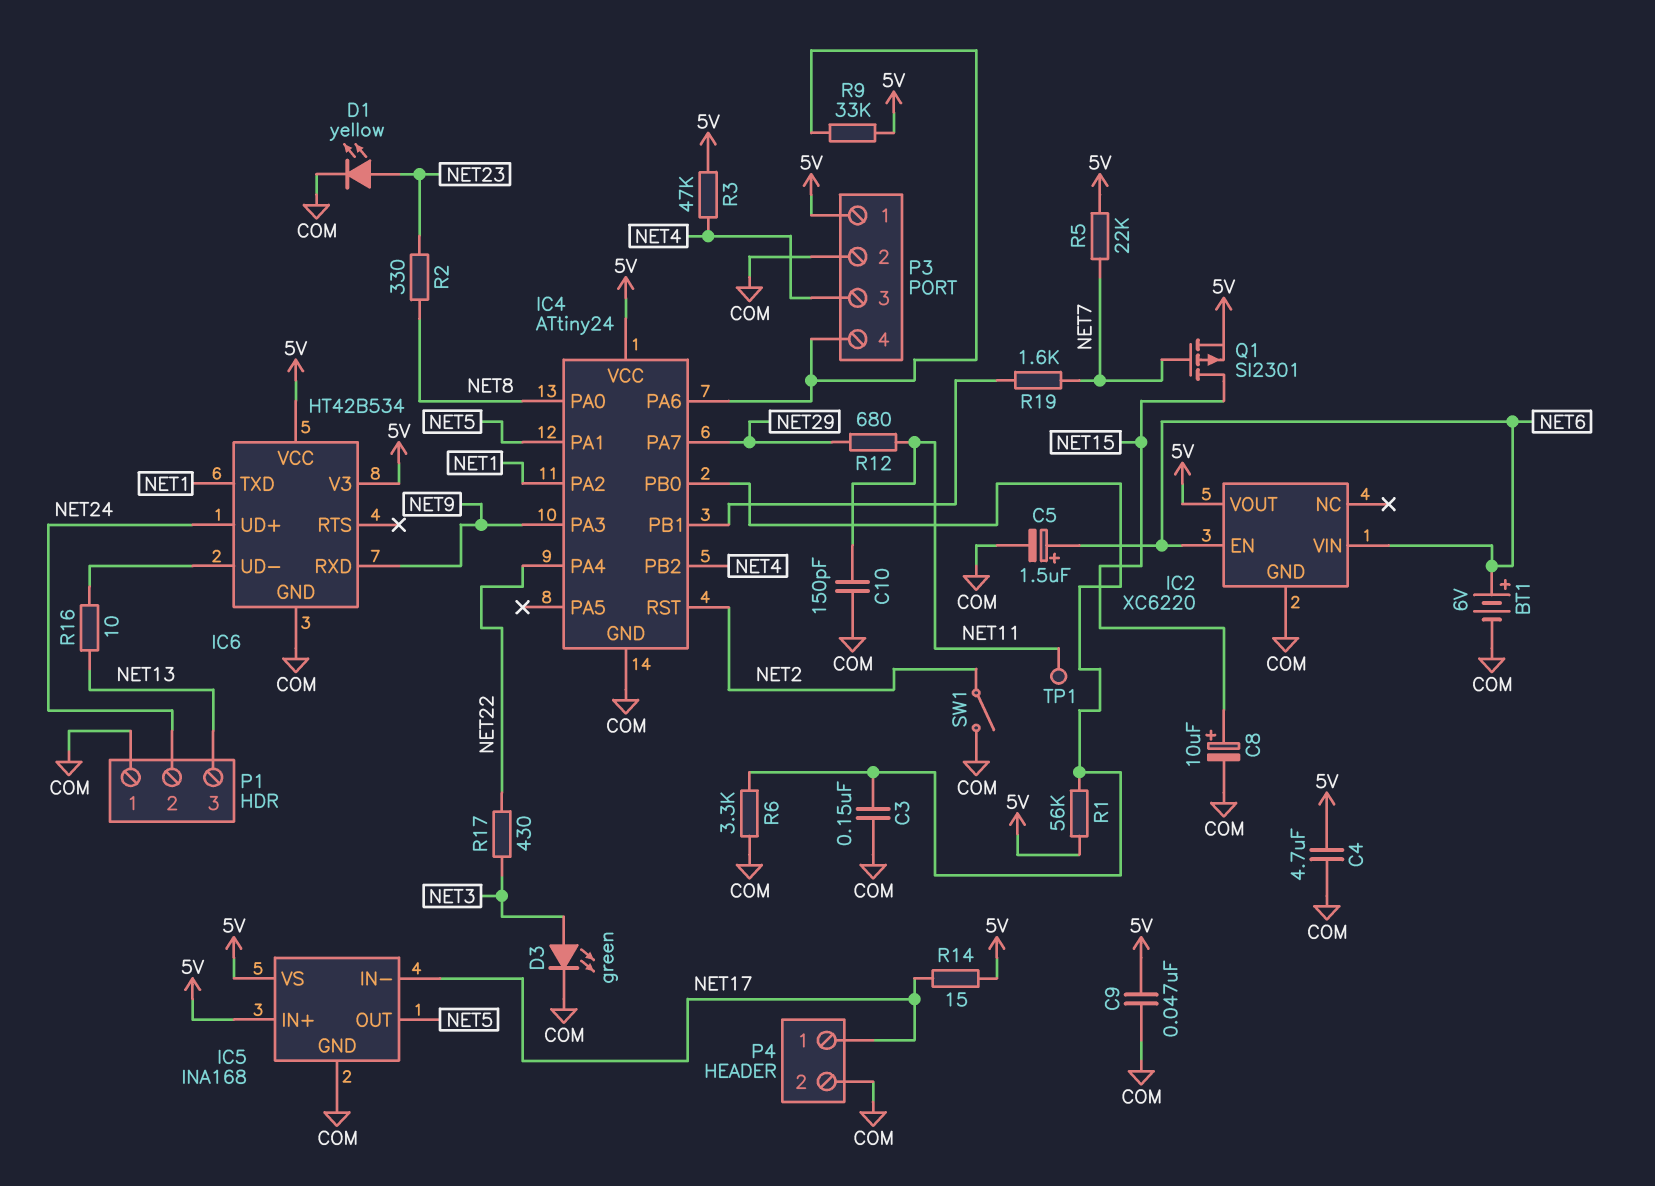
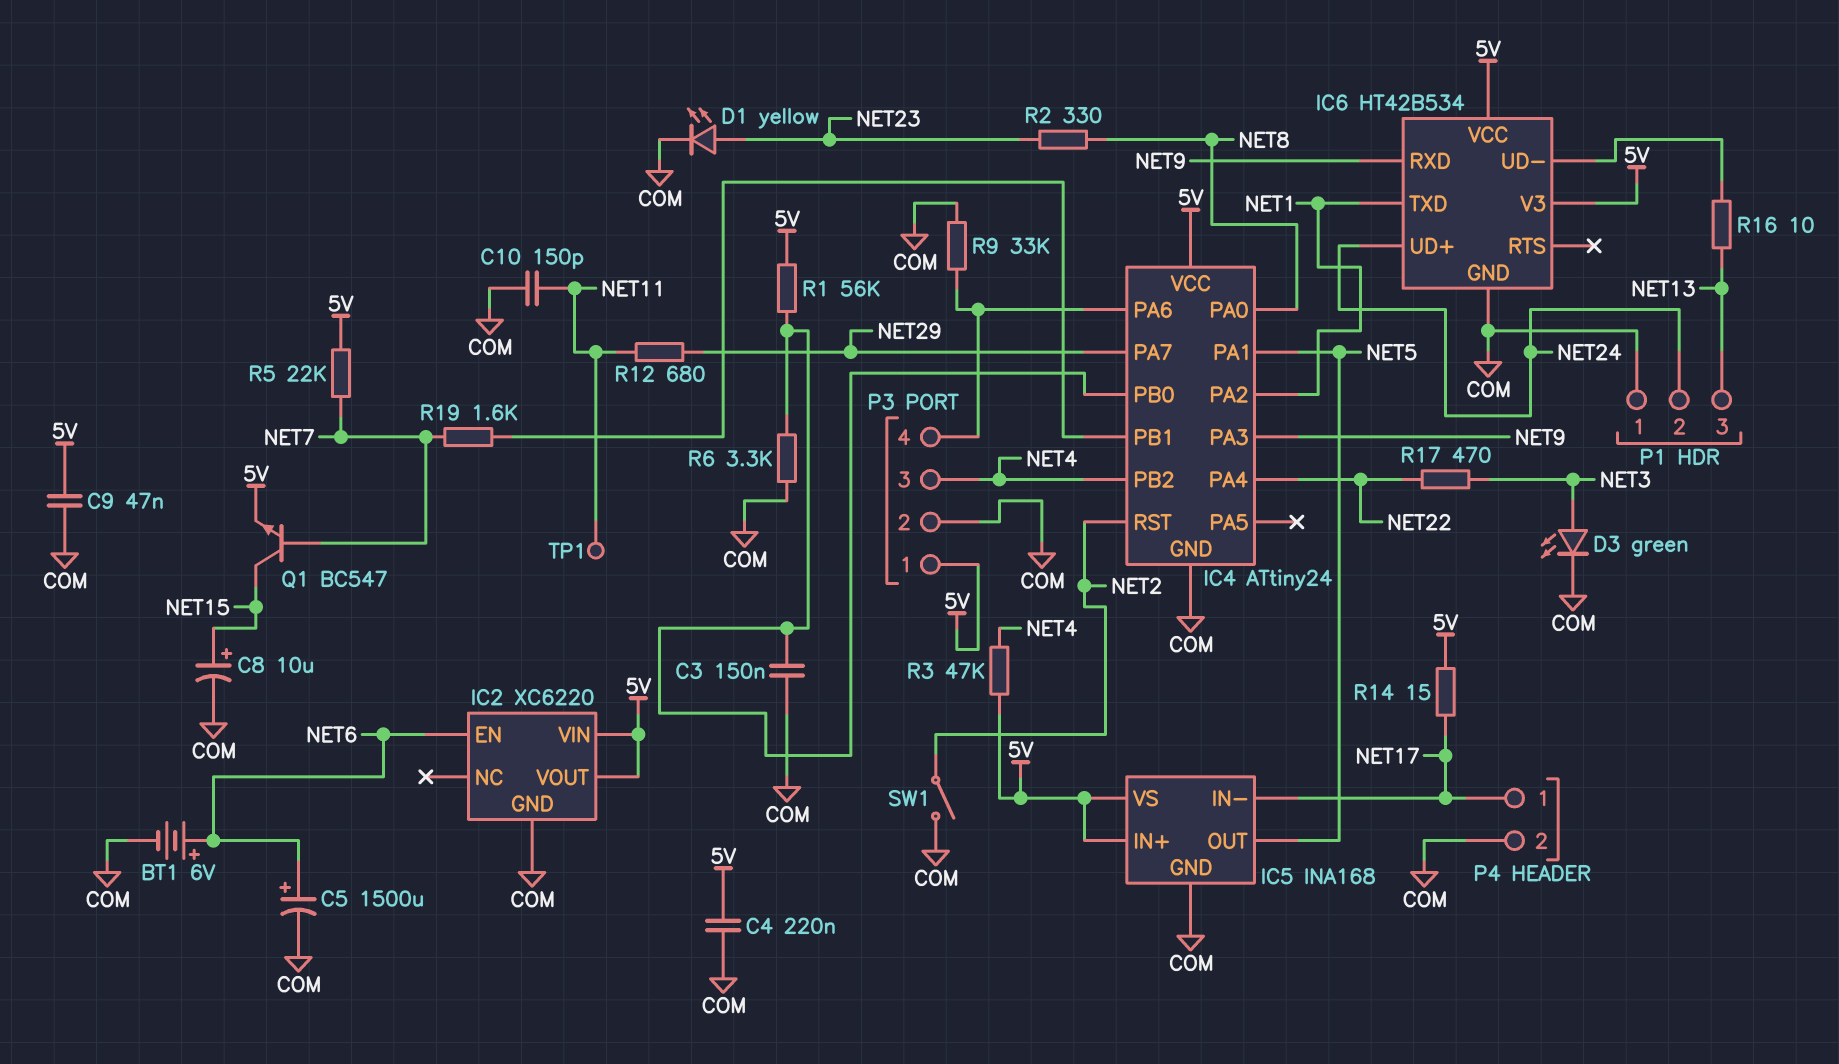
C4: 4.7uF (5V, COM) -> 220nF (5V, COM)
C5: 1.5uF (plus NET6, minus COM) -> 1500uF (plus NET6, minus COM)
IC2 pin VIN: NET6 -> 5V
Q1: PMOS SI2301 (G NET7, D NET15, S 5V) -> NPN BC547 (B NET7, C NET15, E 5V)
R9: 33k (5V, IC4/PA6) -> 33k (COM, IC4/PA6)
R17: 430 (NET3, NET22) -> 470 (NET3, NET22)

